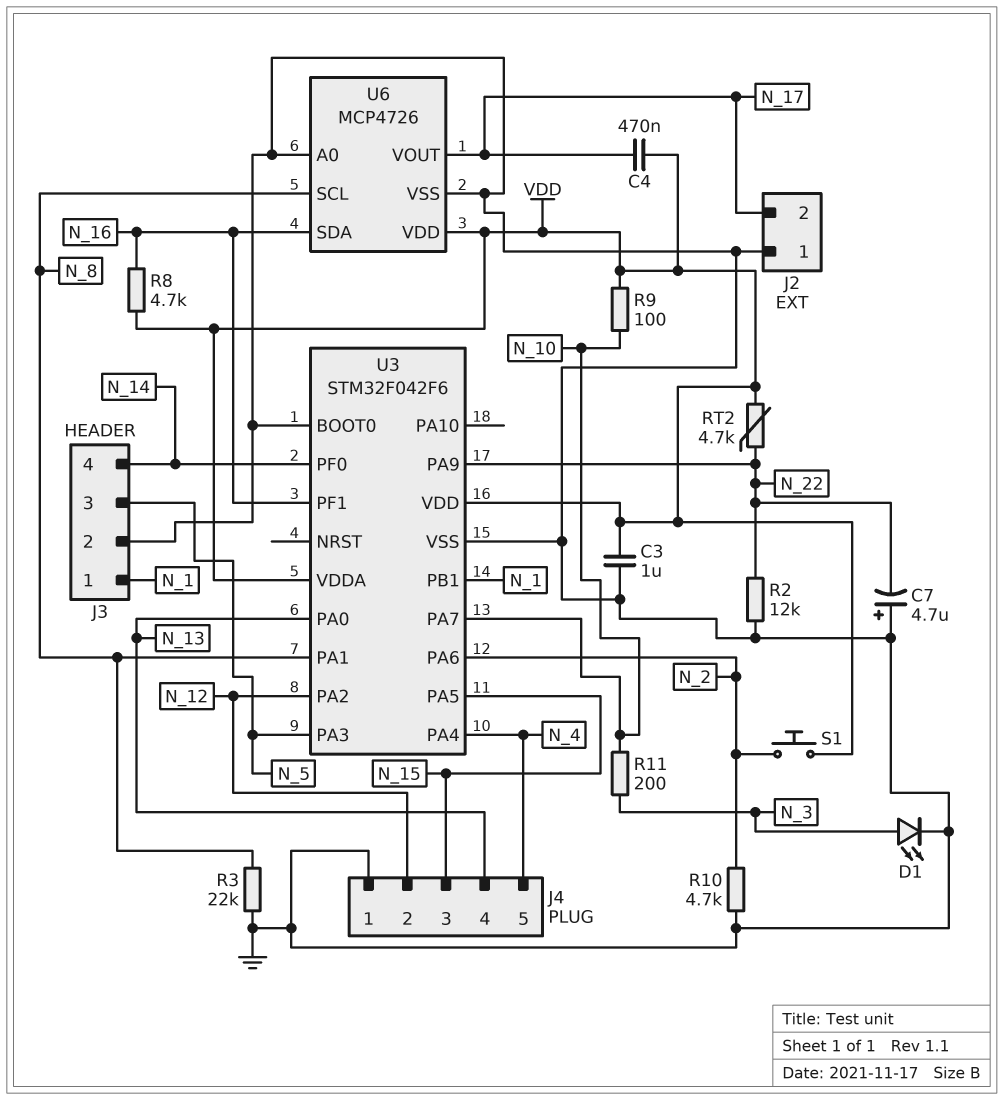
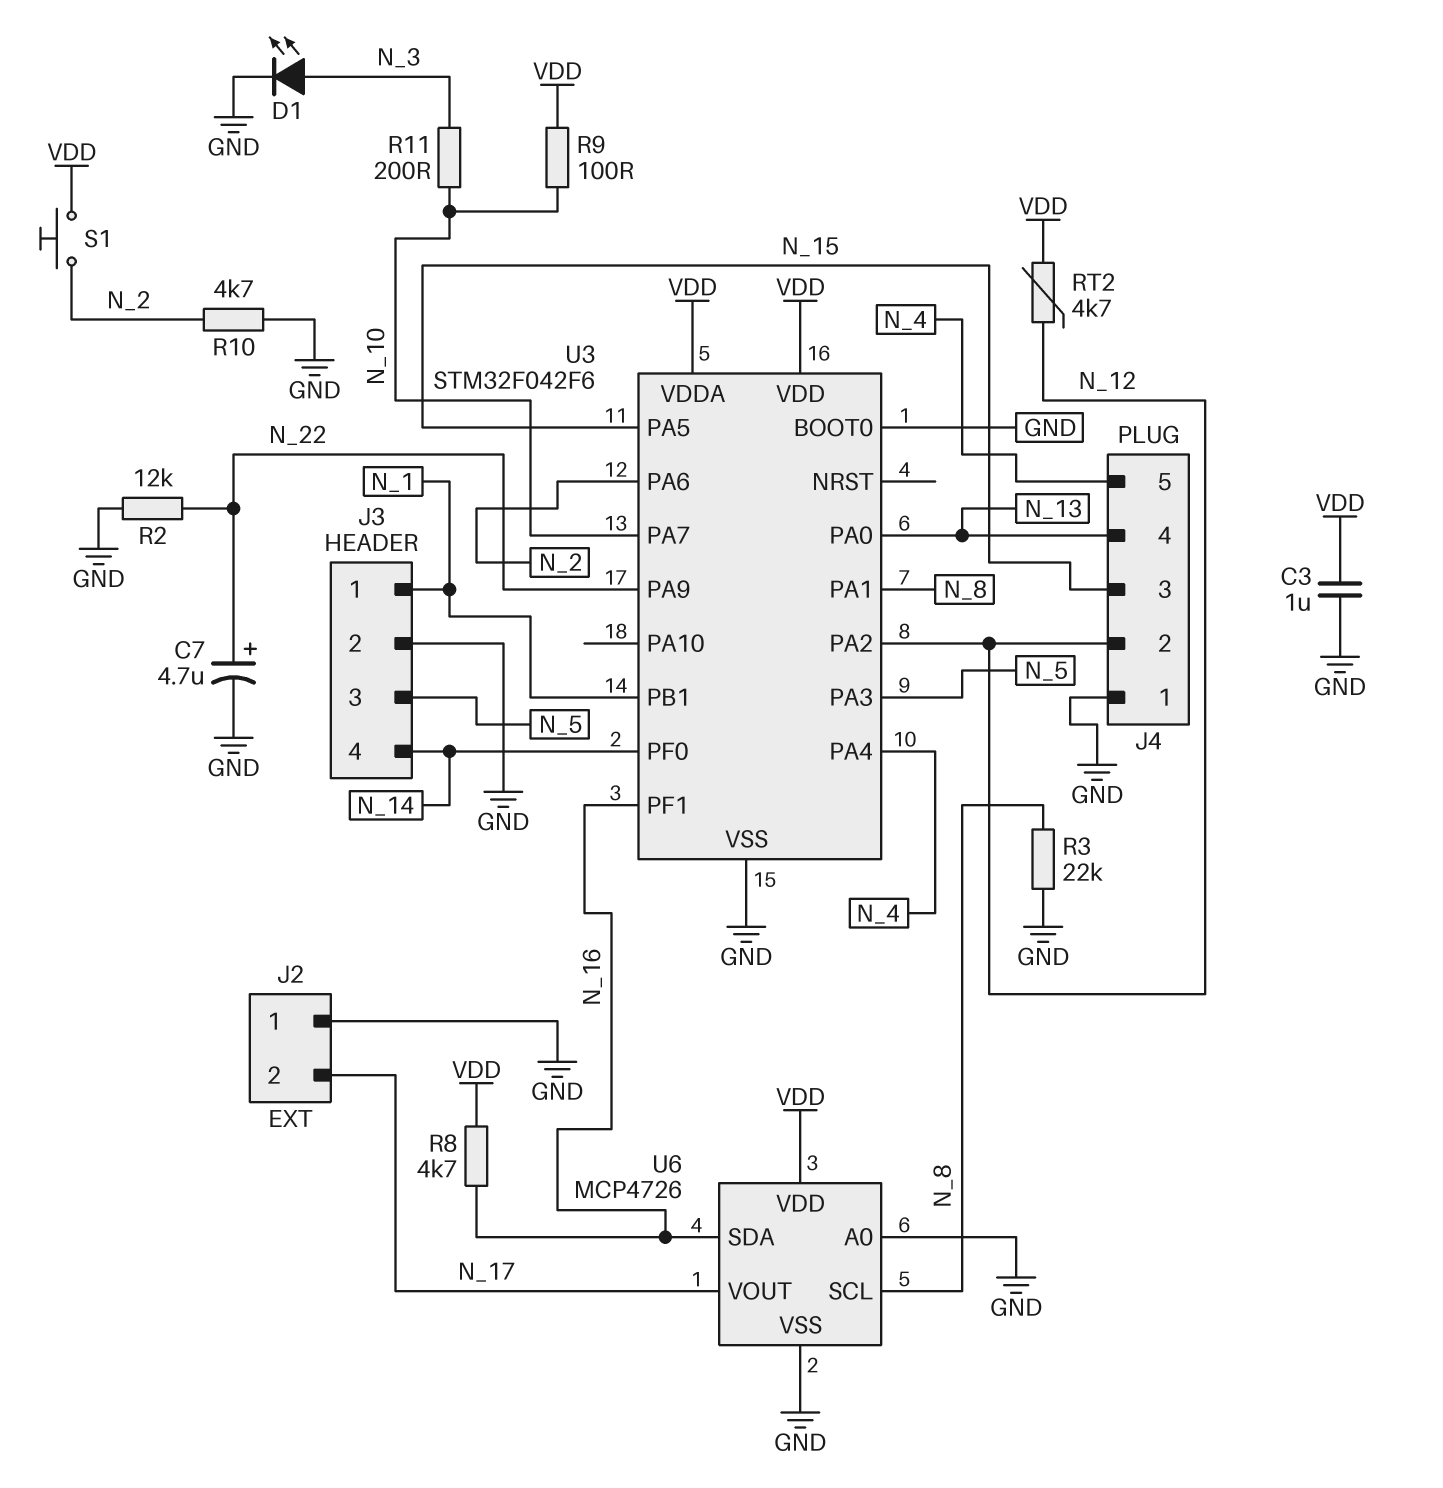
C4: 470nF (N_17, VDD) -> none
C7: 4.7uF (plus GND, minus N_22) -> 4.7uF (plus N_22, minus GND)
RT2: 4.7k (N_22, VDD) -> 4.7k (N_12, VDD)

